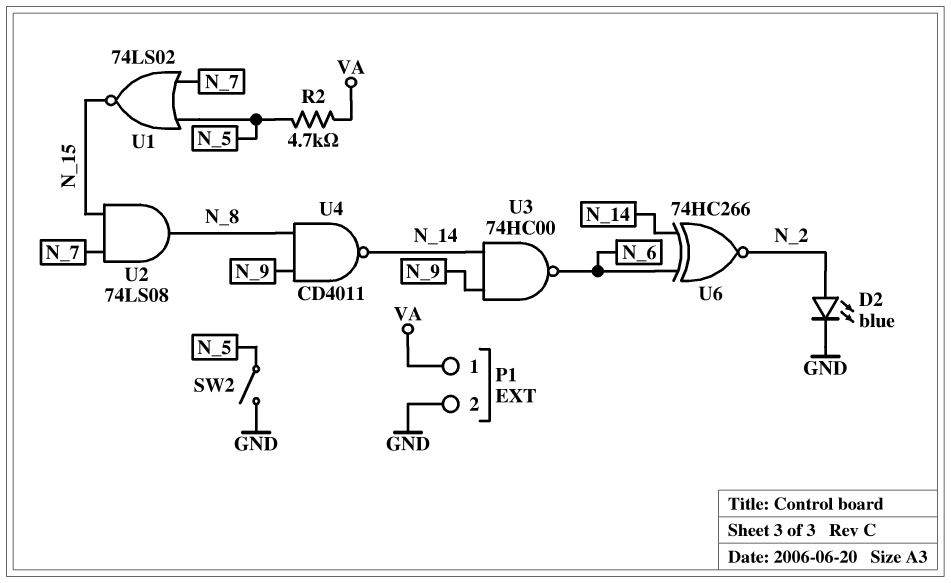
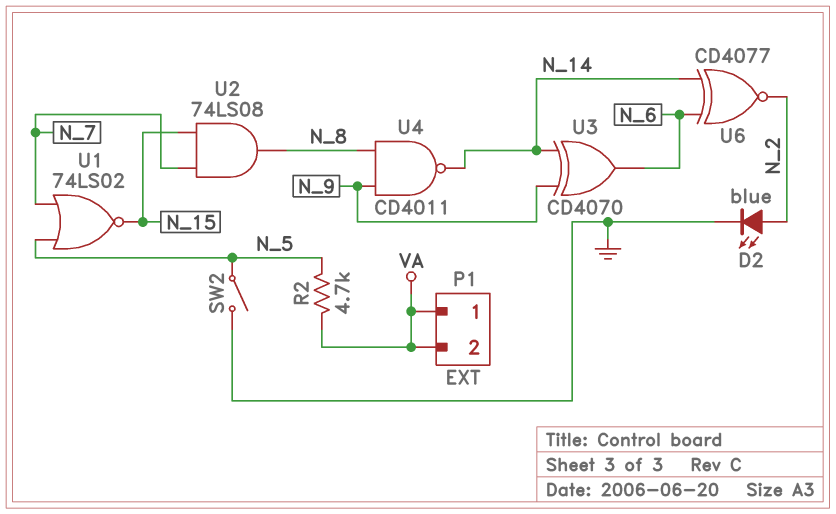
P1 pin 2: GND -> VA
U3: NAND 74HC00 (in N_9, in N_14, out N_6) -> XOR CD4070 (in N_9, in N_14, out N_6)
U6: XNOR 74HC266 (in N_6, in N_14, out N_2) -> XNOR CD4077 (in N_6, in N_14, out N_2)

